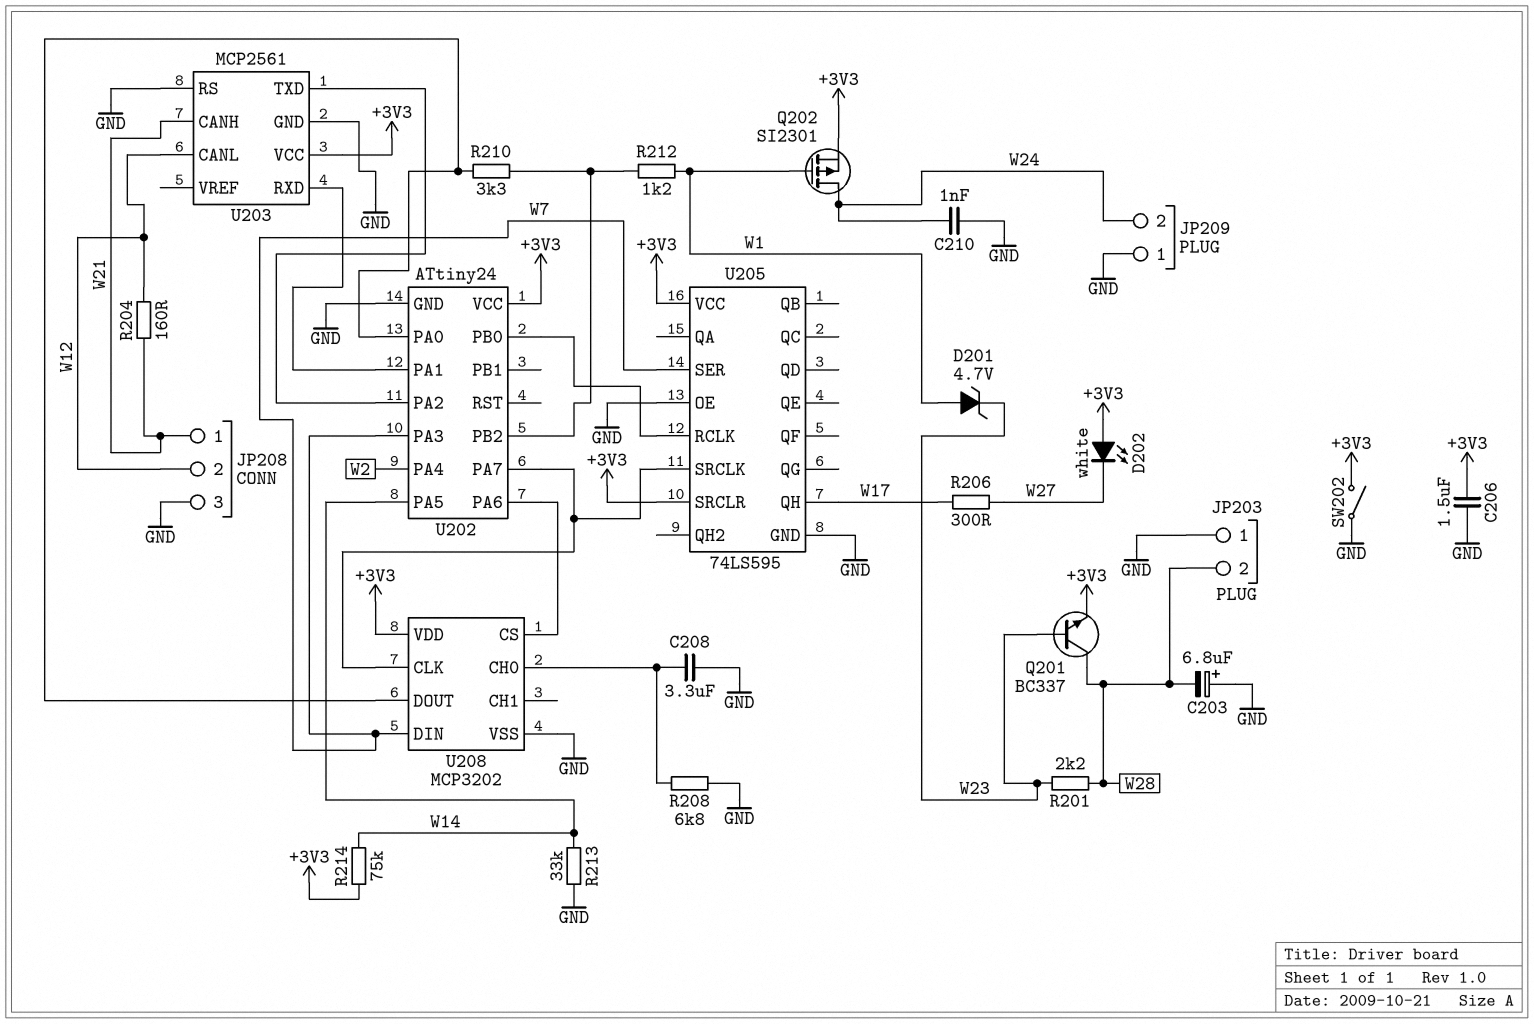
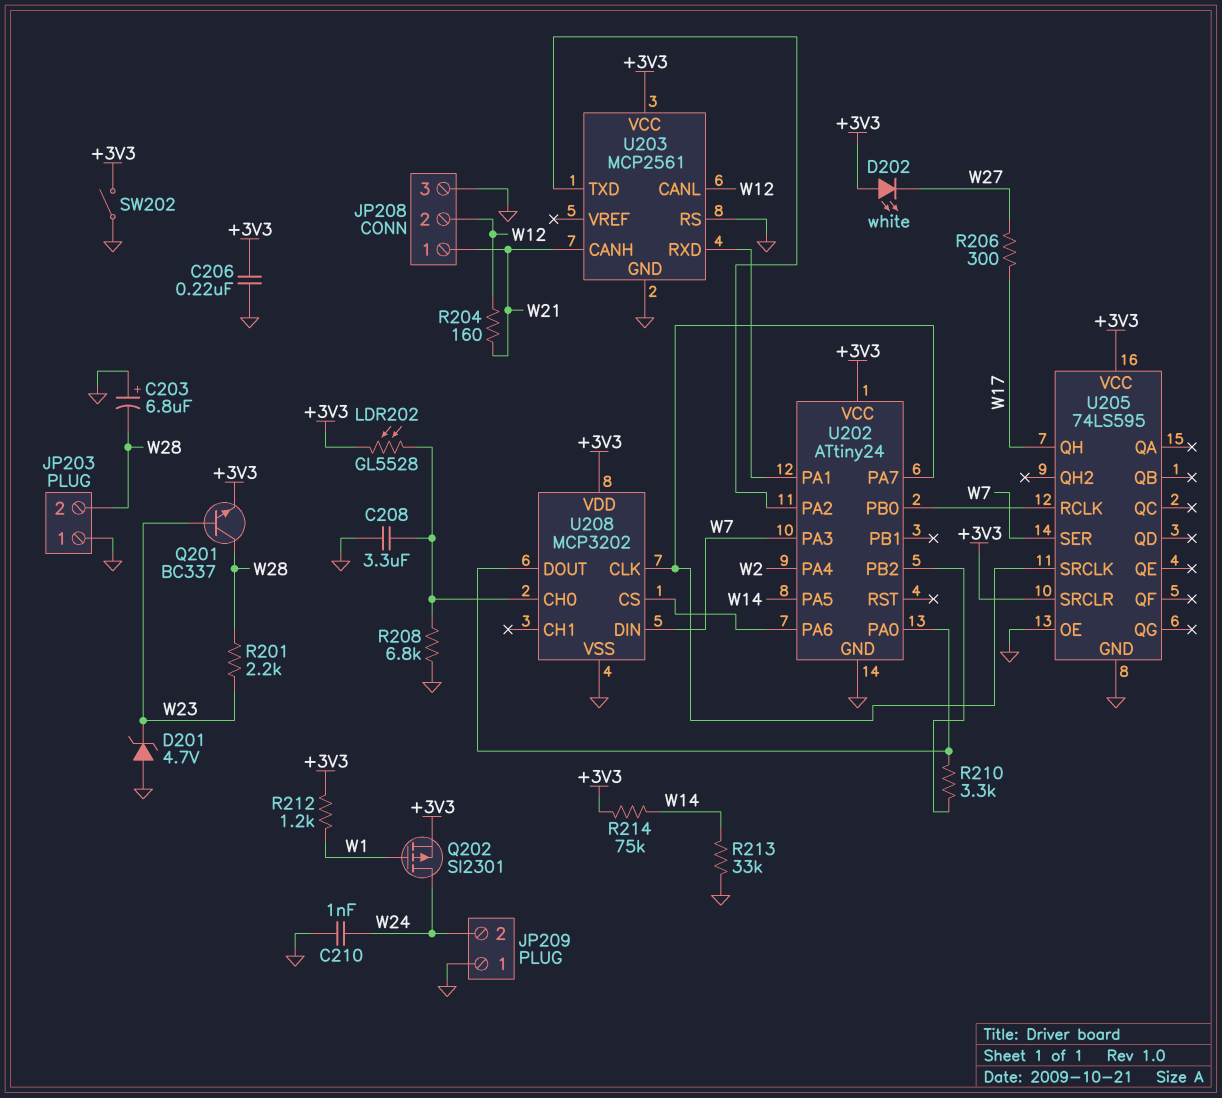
C206: 1.5uF (+3V3, GND) -> 220nF (+3V3, GND)
D201: zener 4.7V (A W1, K W23) -> zener 4.7V (A GND, K W23)
LDR202: none -> GL5528 (+3V3, U208/CH0)
R212: 1.2k (U202/PB2, W1) -> 1.2k (+3V3, W1)

